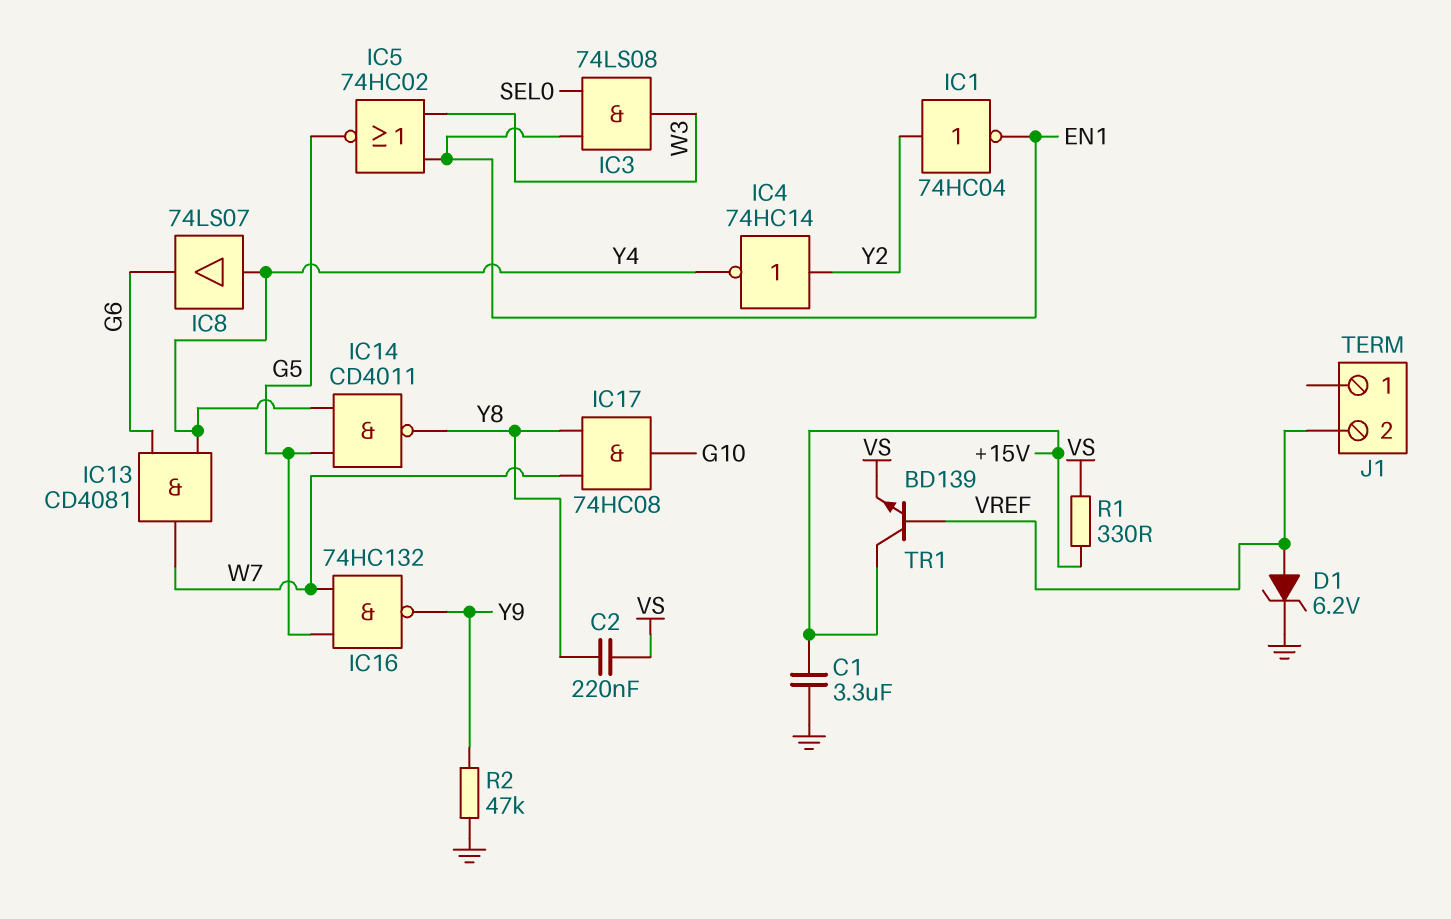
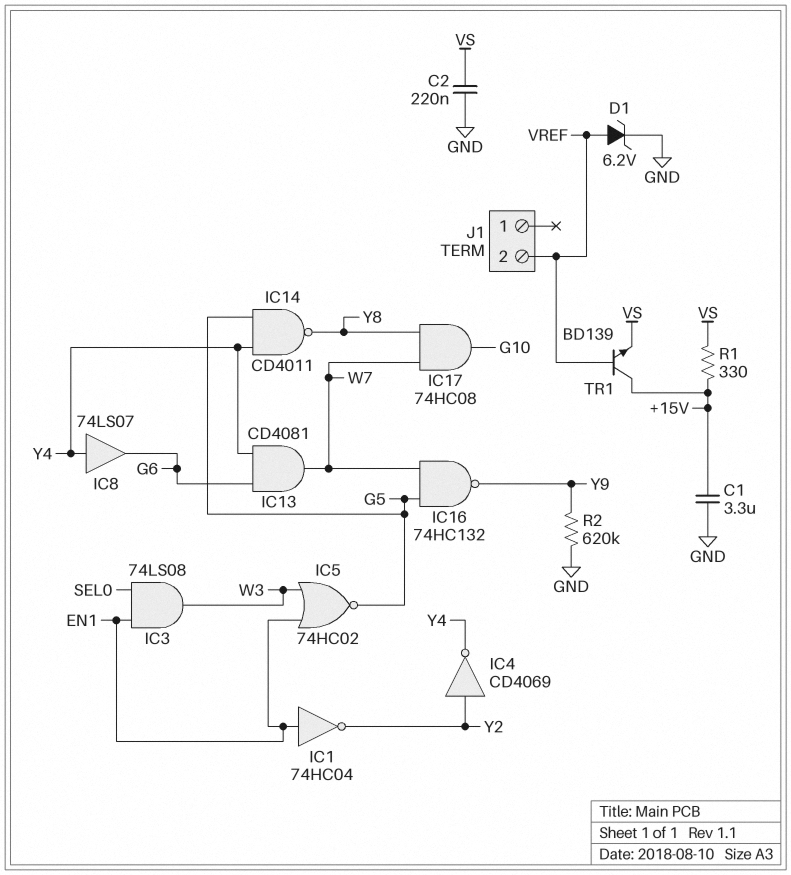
C2: 220nF (VS, Y8) -> 220nF (GND, VS)
IC1: NOT 74HC04 (in Y2, out EN1) -> NOT 74HC04 (in EN1, out Y2)
IC4: NOT 74HC14 (in Y2, out Y4) -> NOT CD4069 (in Y2, out Y4)
R2: 47k (GND, Y9) -> 620k (GND, Y9)

